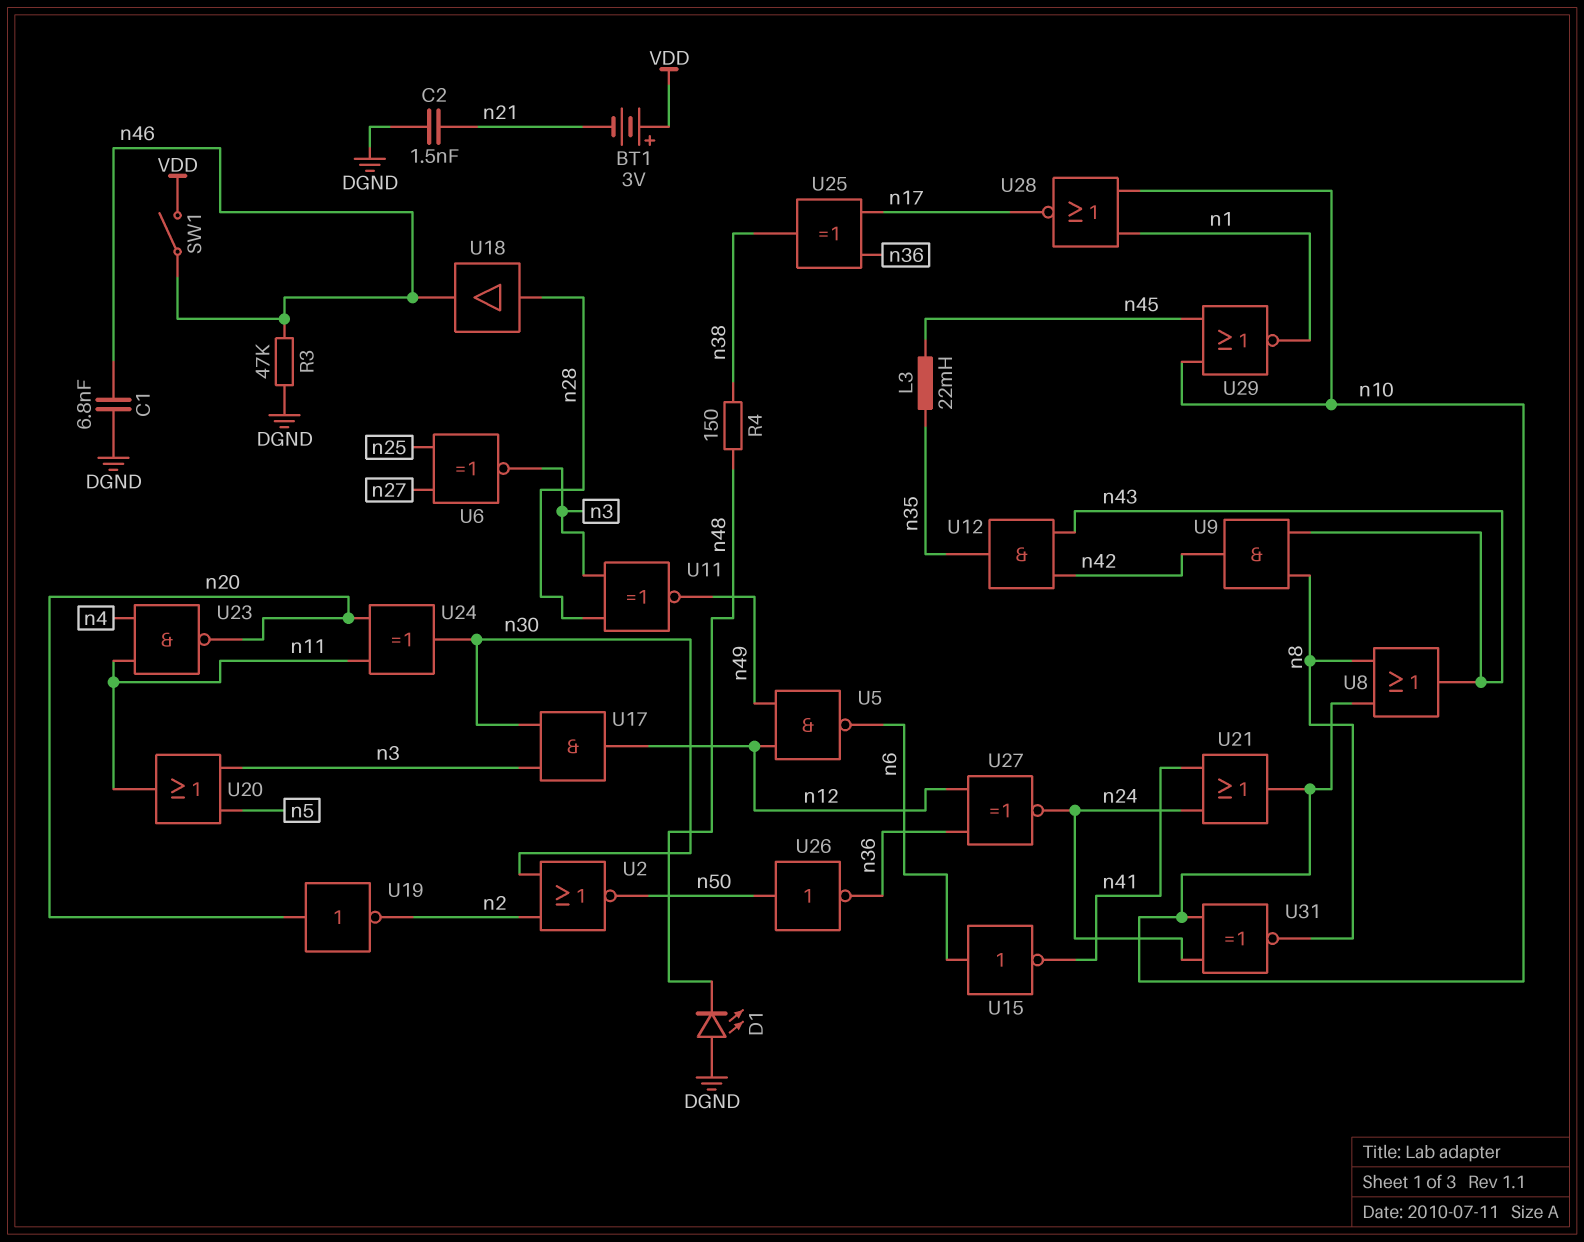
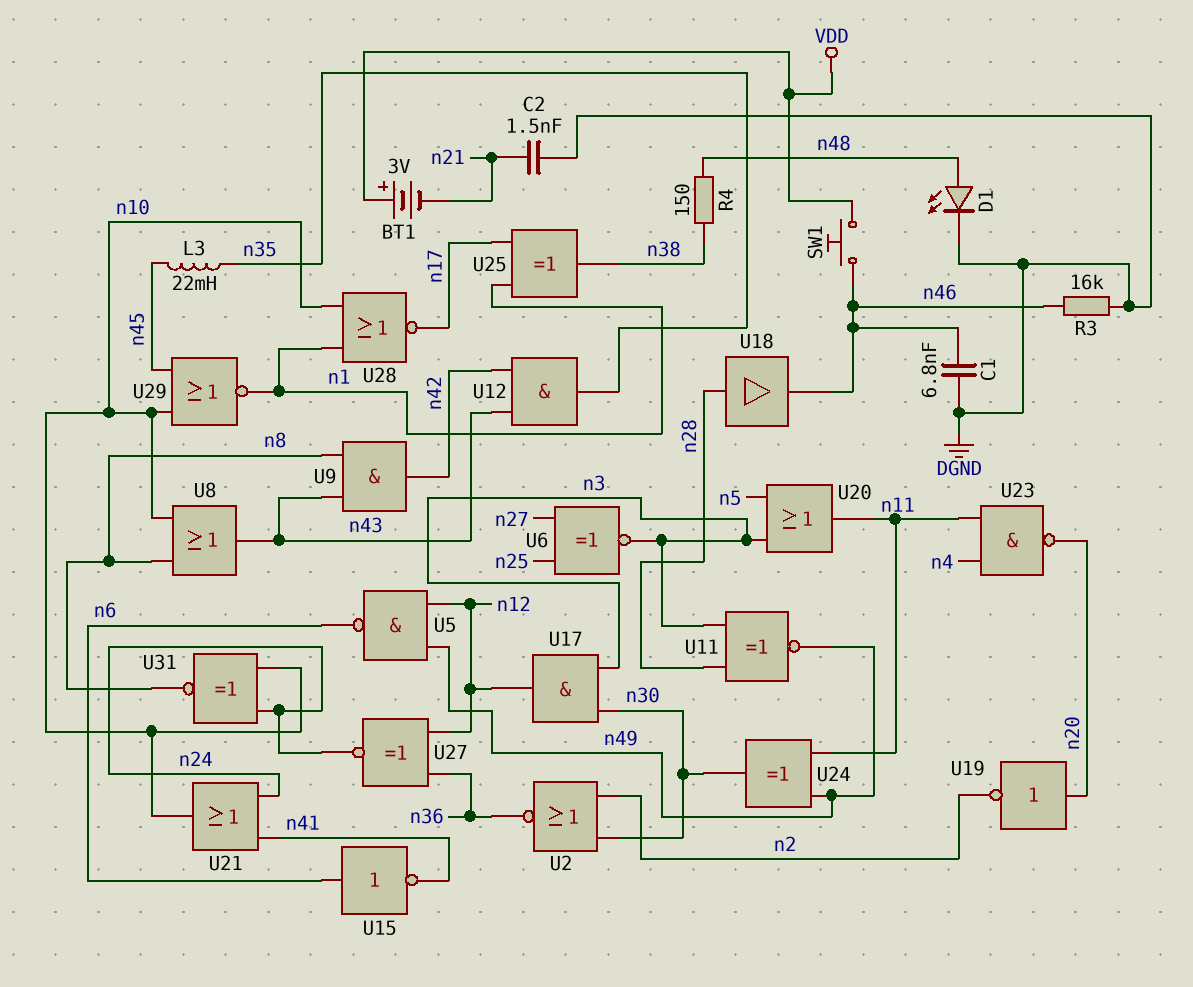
D1: LED (A DGND, K n48) -> LED (A n48, K DGND)
R3: 47k (DGND, n46) -> 16k (DGND, n46)
SW1: switch (VDD, n46) -> button (VDD, n46)
U2: NOR (in n2, in n30, out n50) -> NOR (in n2, in n30, out n36)
U24: XOR (in n11, in n20, out n30) -> XOR (in n11, in n49, out n30)
U25: XOR (in n17, in n36, out n38) -> XOR (in n1, in n17, out n38)
U26: NOT (in n50, out n36) -> none

